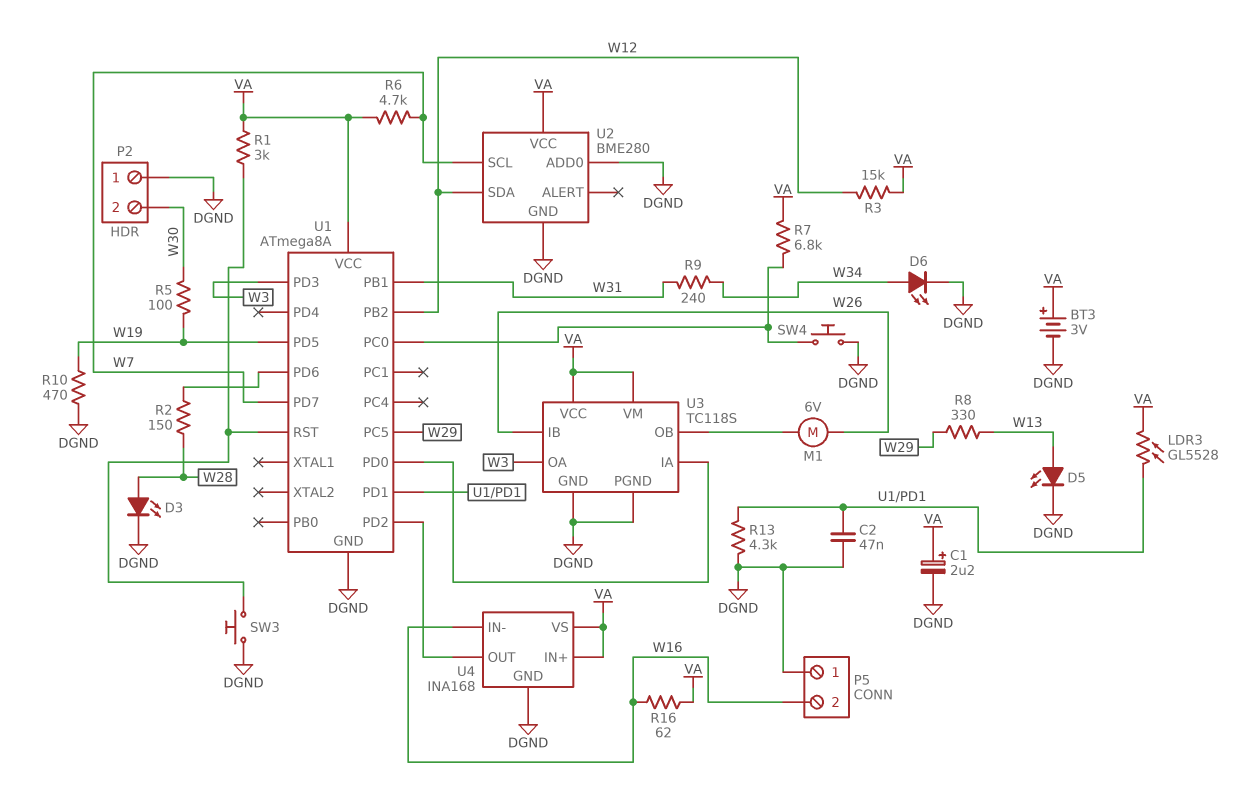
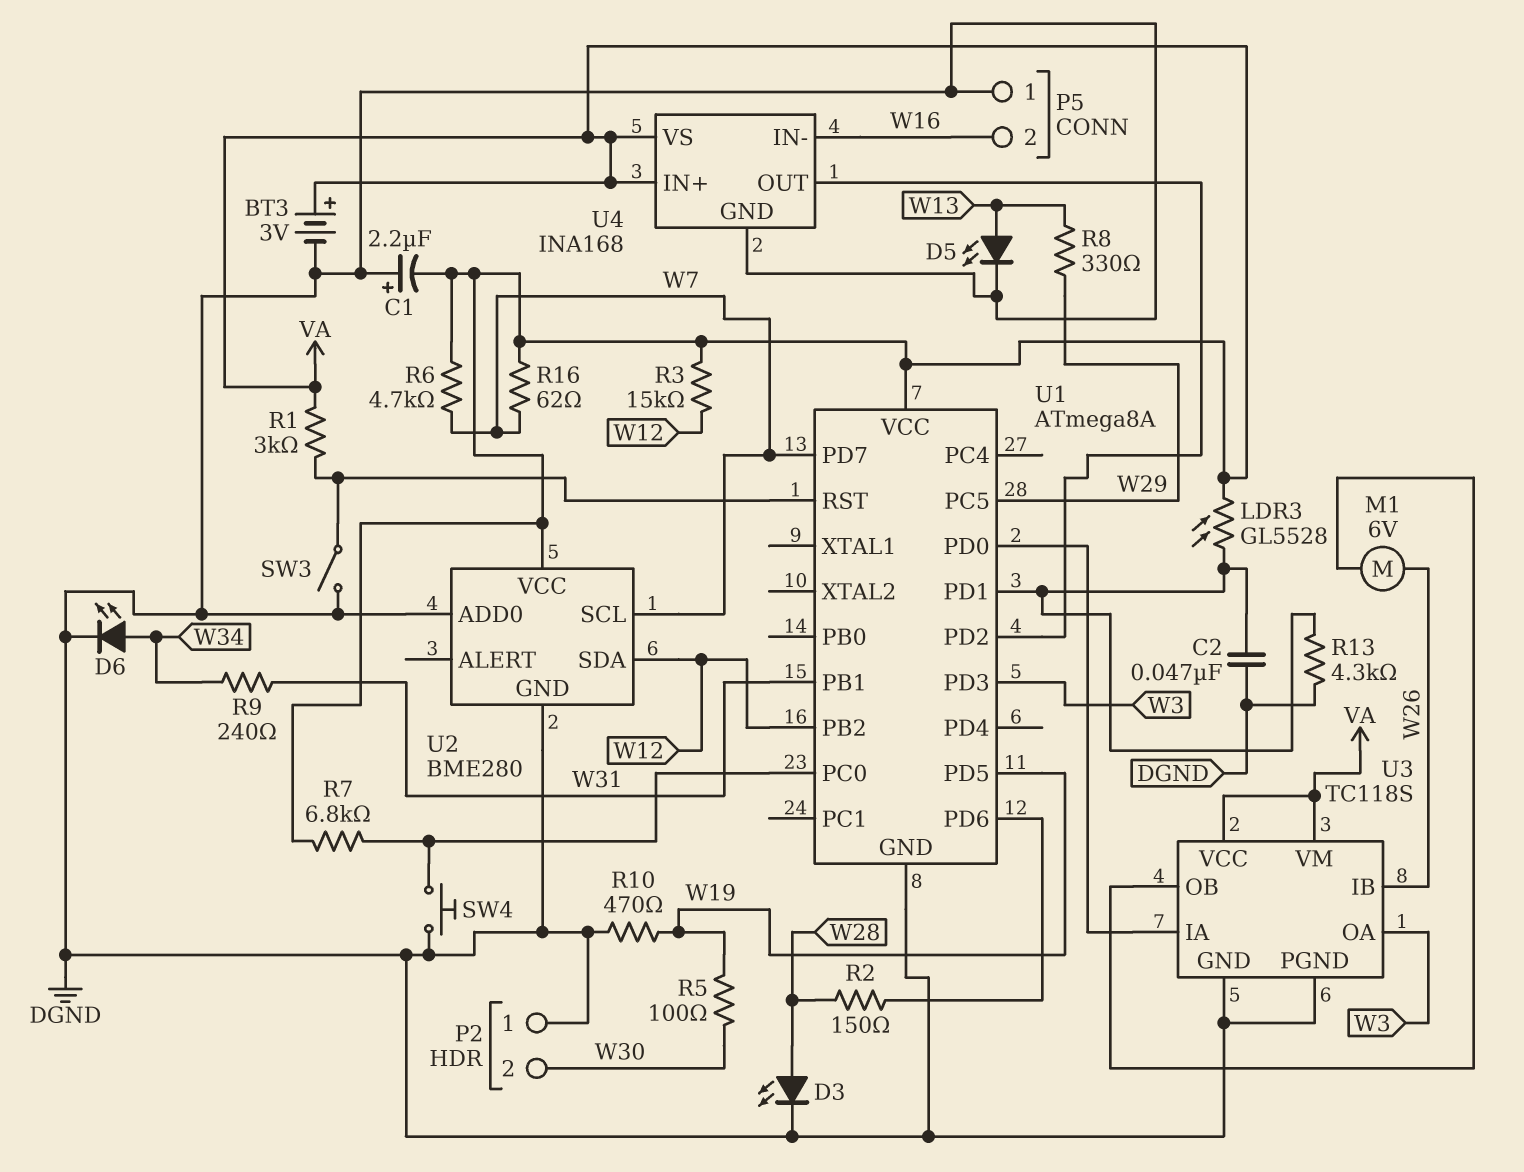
C1: 2.2uF (plus VA, minus DGND) -> 2.2uF (plus DGND, minus VA)
R16: 62 (VA, W16) -> 62 (VA, W7)
SW3: button (DGND, U1/RST) -> switch (DGND, U1/RST)

